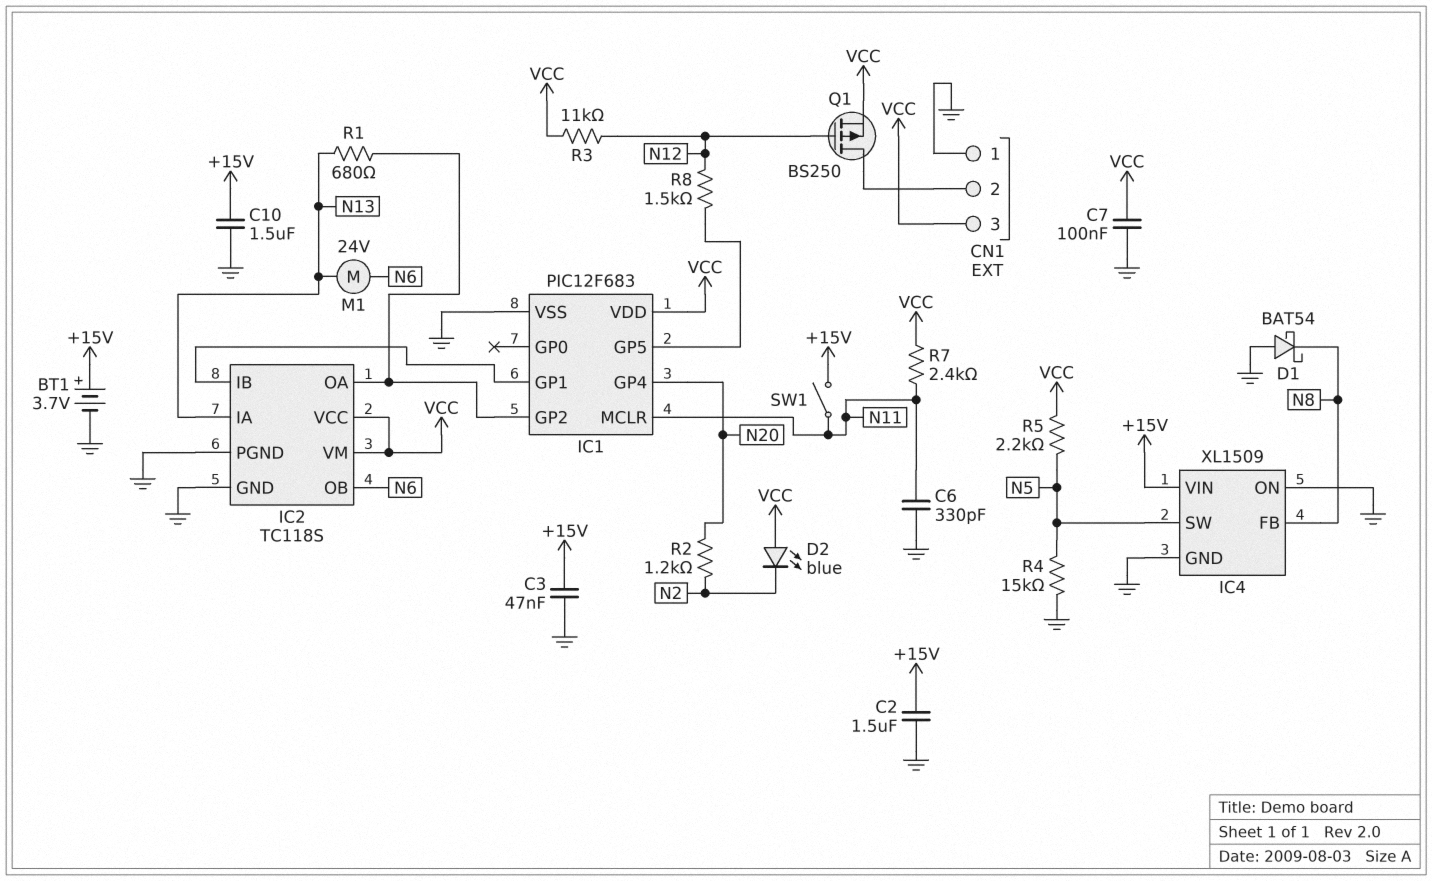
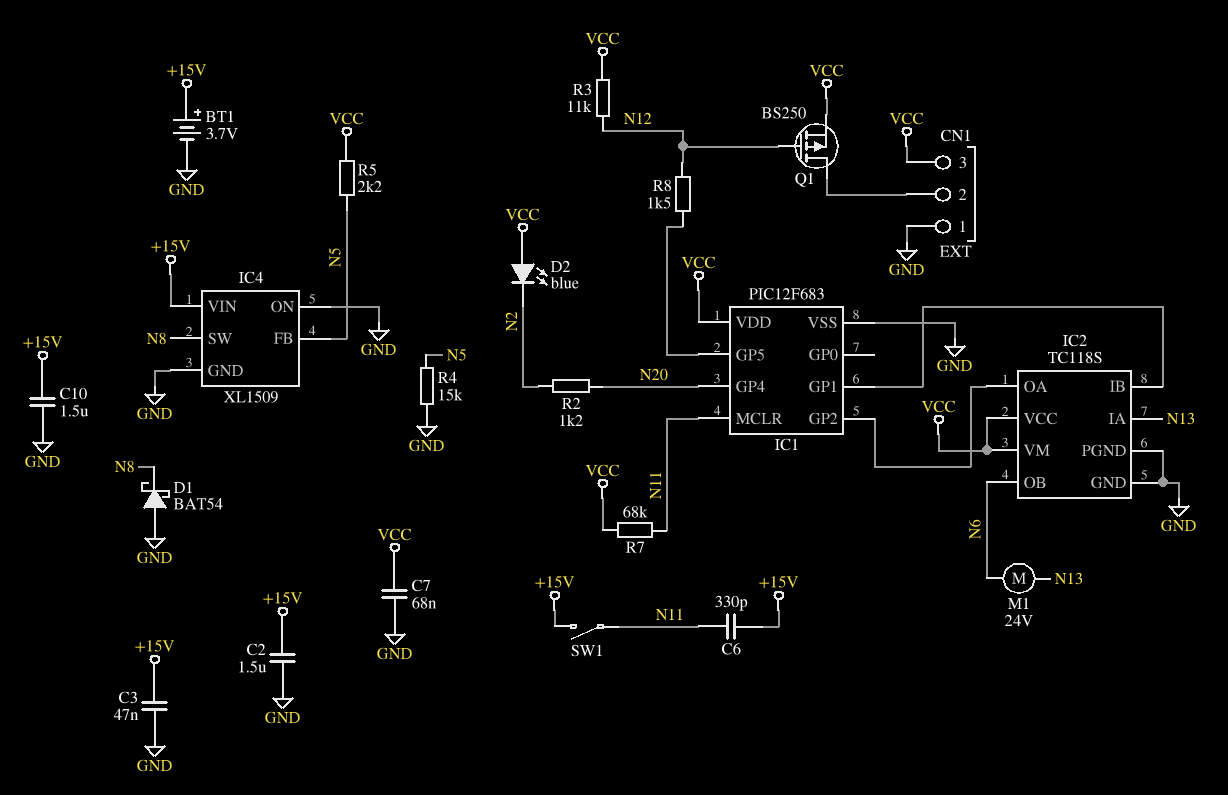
C6: 330pF (GND, N11) -> 330pF (+15V, N11)
C7: 100nF (GND, VCC) -> 68nF (GND, VCC)
IC4 pin FB: N8 -> N5
IC4 pin SW: N5 -> N8
R1: 680 (IC1/GP2, N13) -> none
R7: 2.4k (N11, VCC) -> 68k (N11, VCC)

